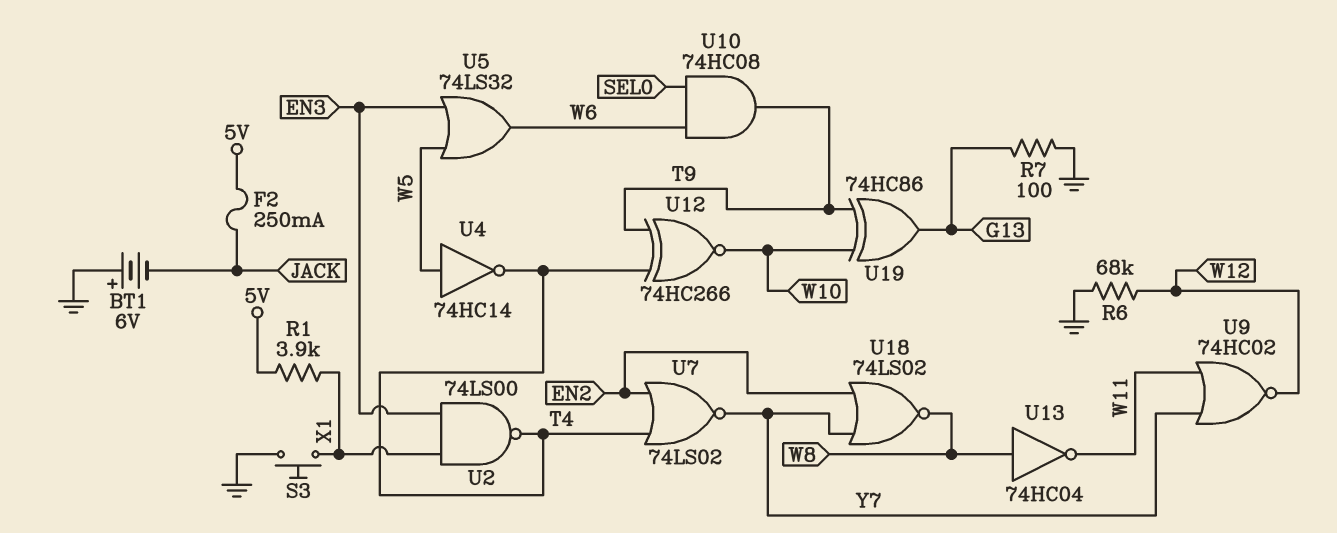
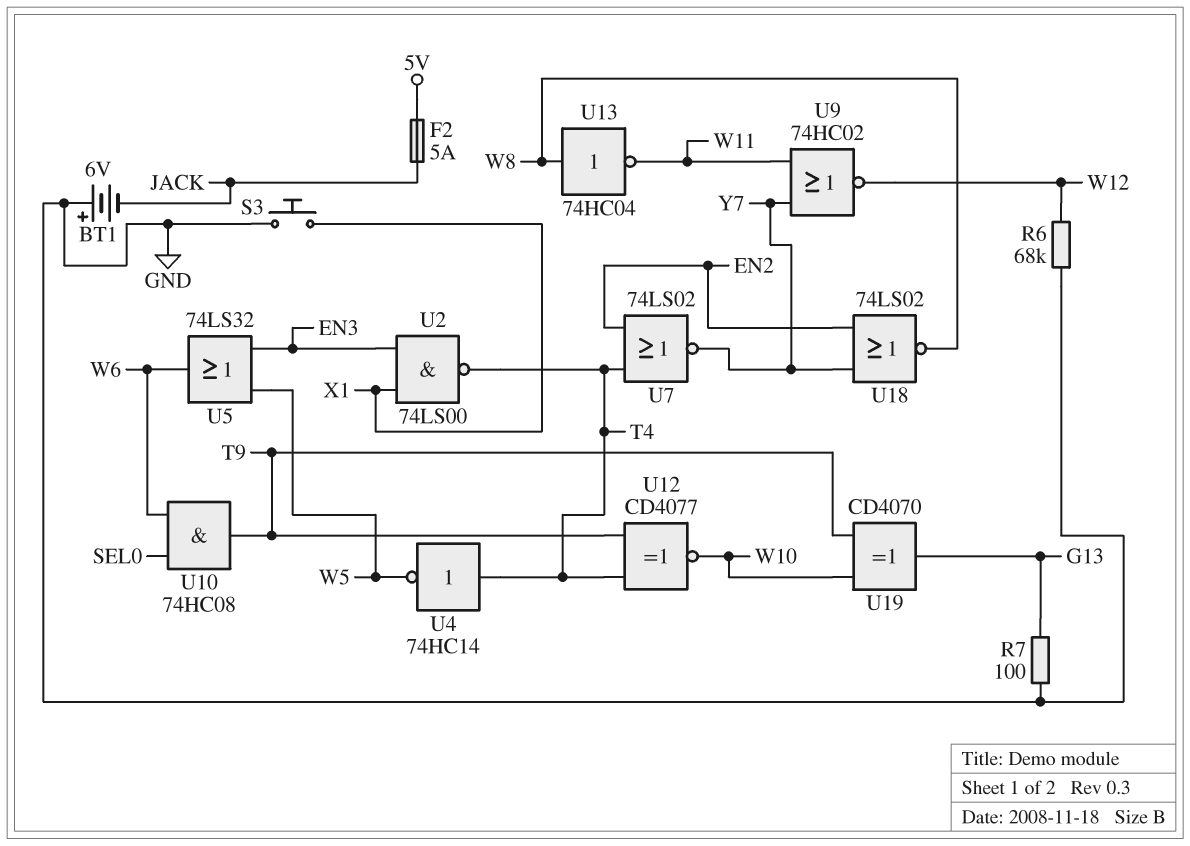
F2: 250mA (5V, JACK) -> 5A (5V, JACK)
R1: 3.9k (5V, X1) -> none
U4: NOT 74HC14 (in W5, out T4) -> NOT 74HC14 (in T4, out W5)
U12: XNOR 74HC266 (in T4, in T9, out W10) -> XNOR CD4077 (in T4, in T9, out W10)
U19: XOR 74HC86 (in T9, in W10, out G13) -> XOR CD4070 (in T9, in W10, out G13)

